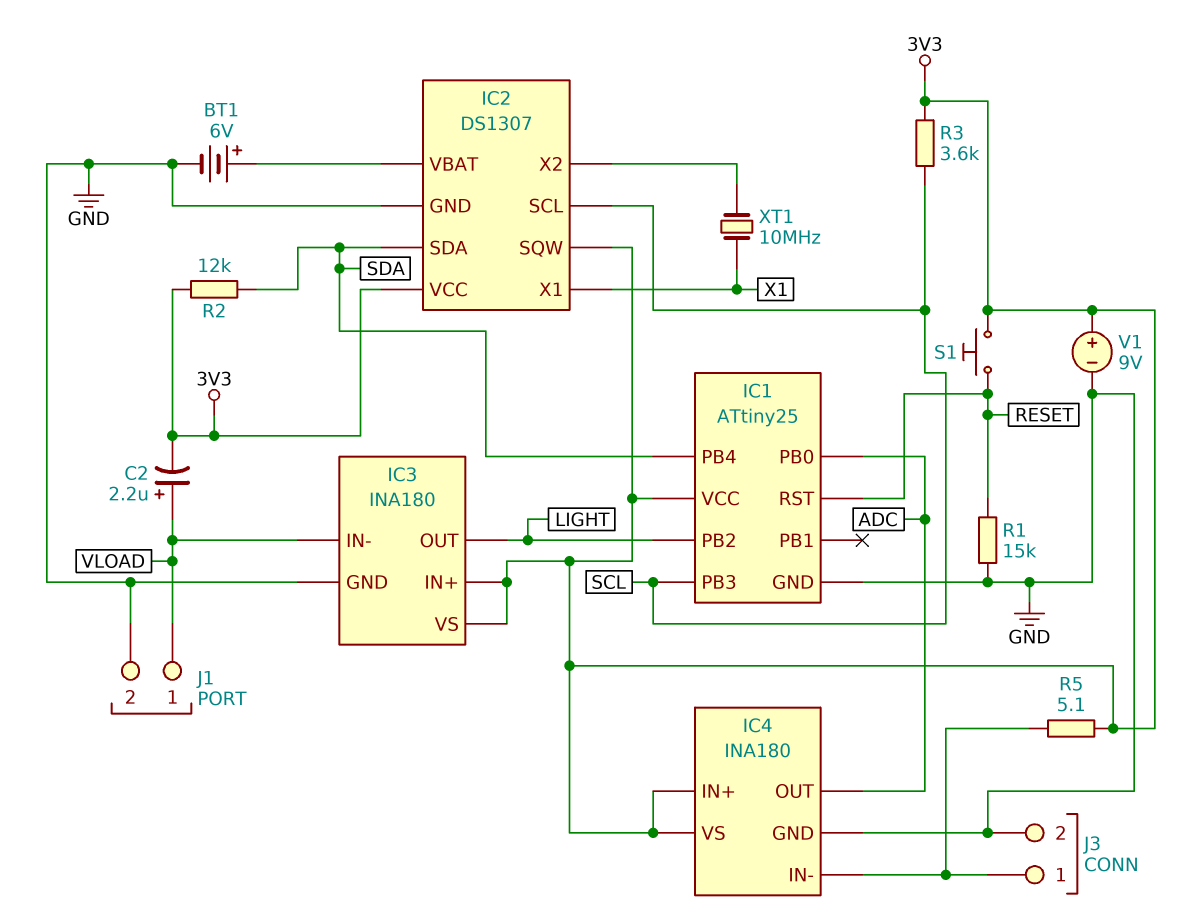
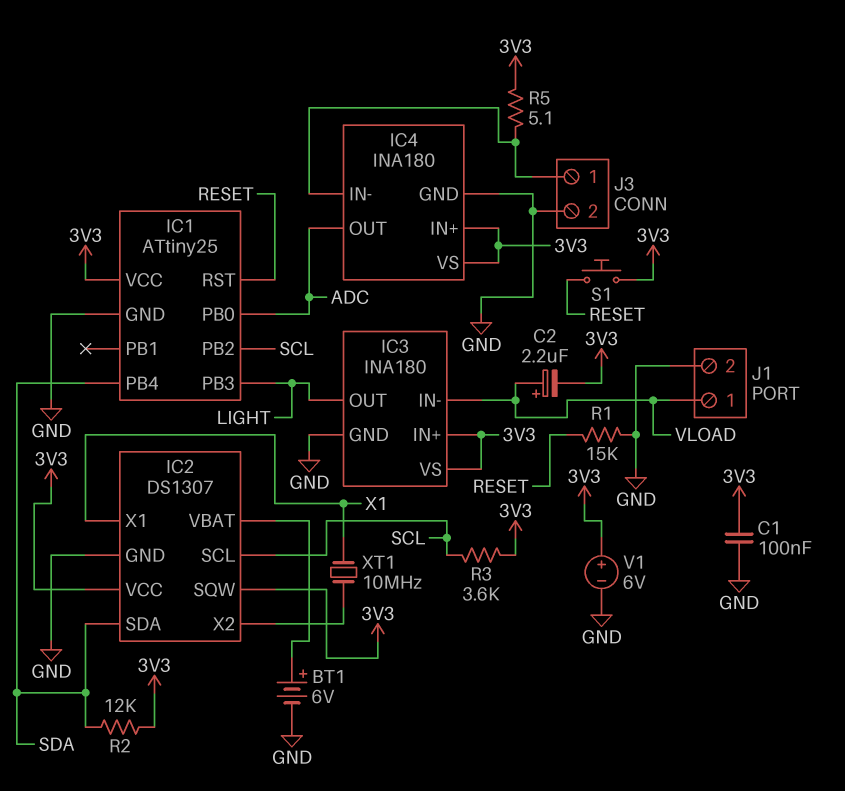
C1: none -> 100nF (3V3, GND)
IC1 pin PB2: LIGHT -> SCL
IC1 pin PB3: SCL -> LIGHT
V1: 9V (plus 3V3, minus GND) -> 6V (plus 3V3, minus GND)

